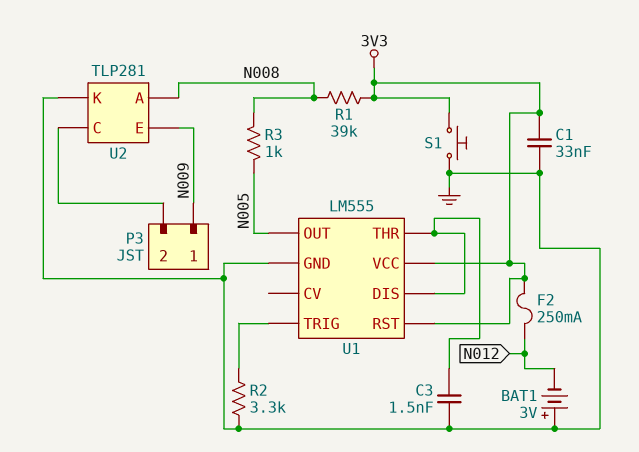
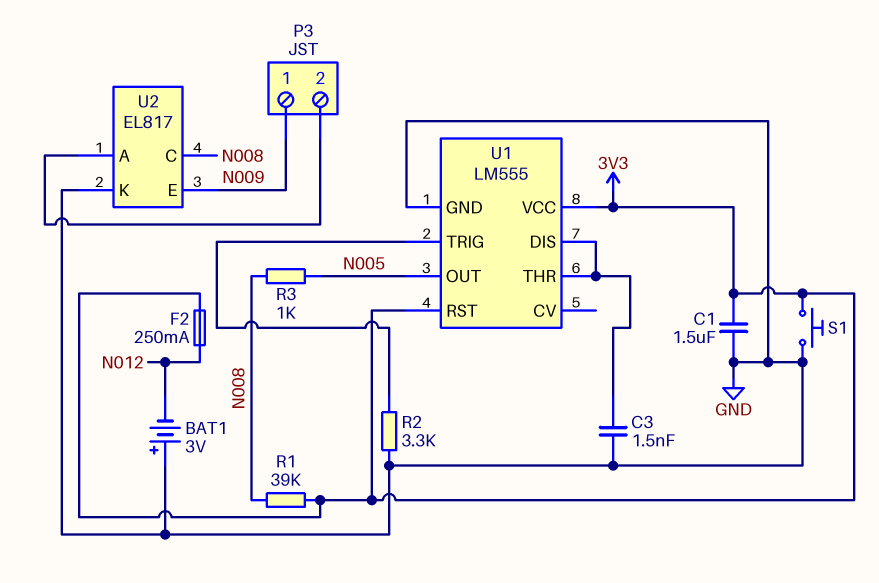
C1: 33nF (3V3, GND) -> 1.5uF (3V3, GND)
U2: TLP281 -> EL817
U2 pin A: N008 -> P3/2
U2 pin C: P3/2 -> N008

